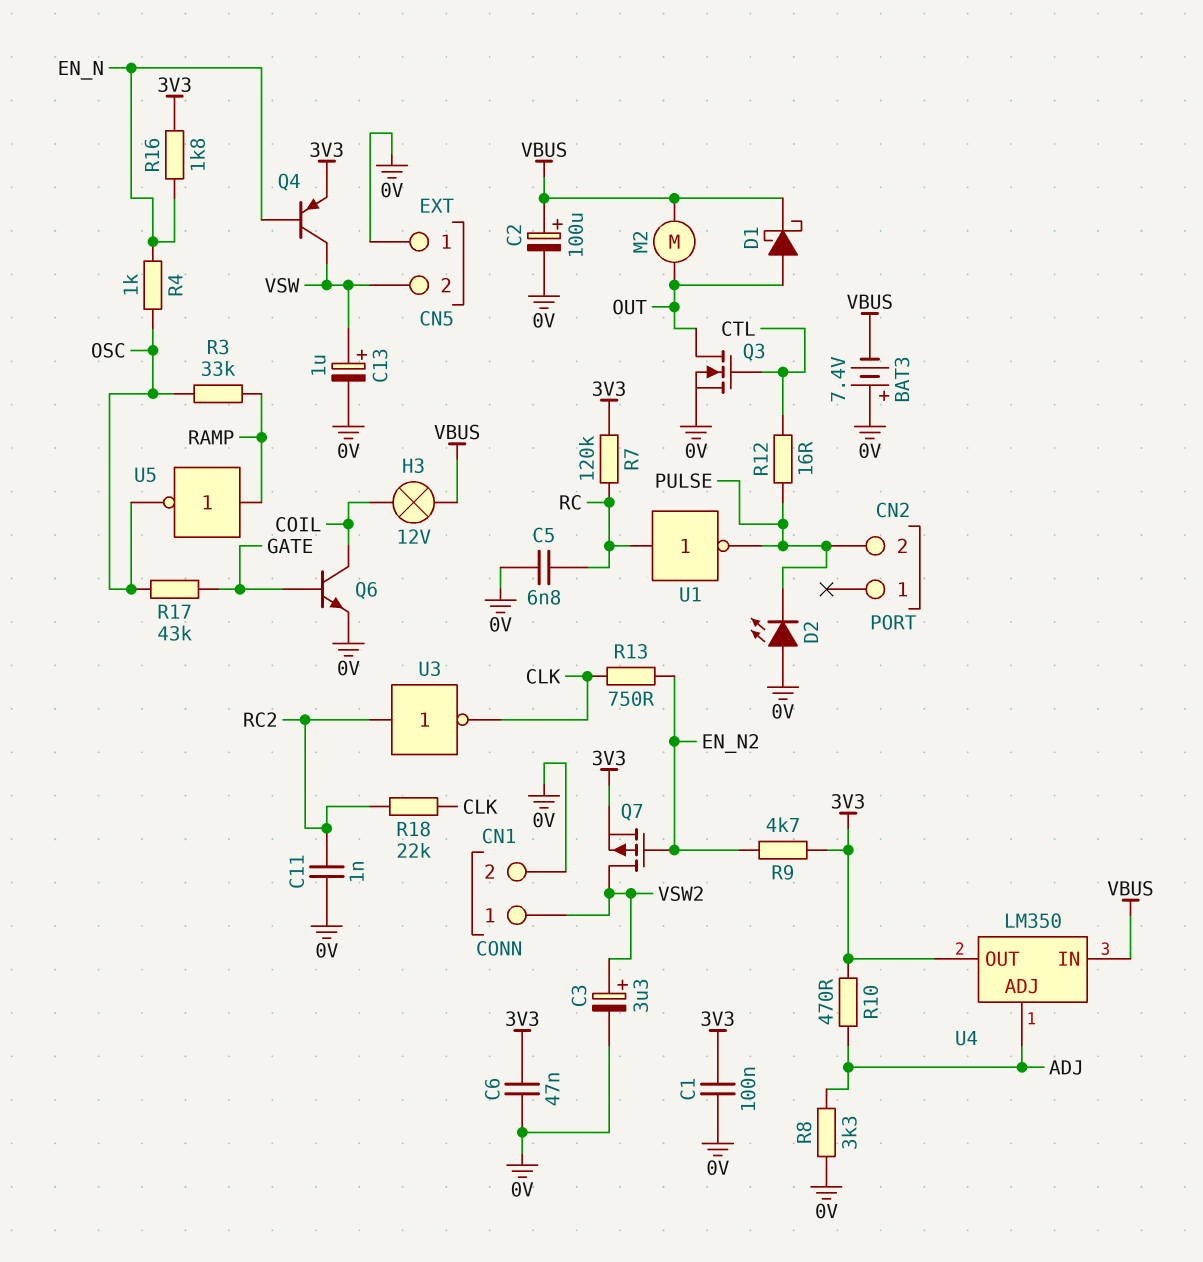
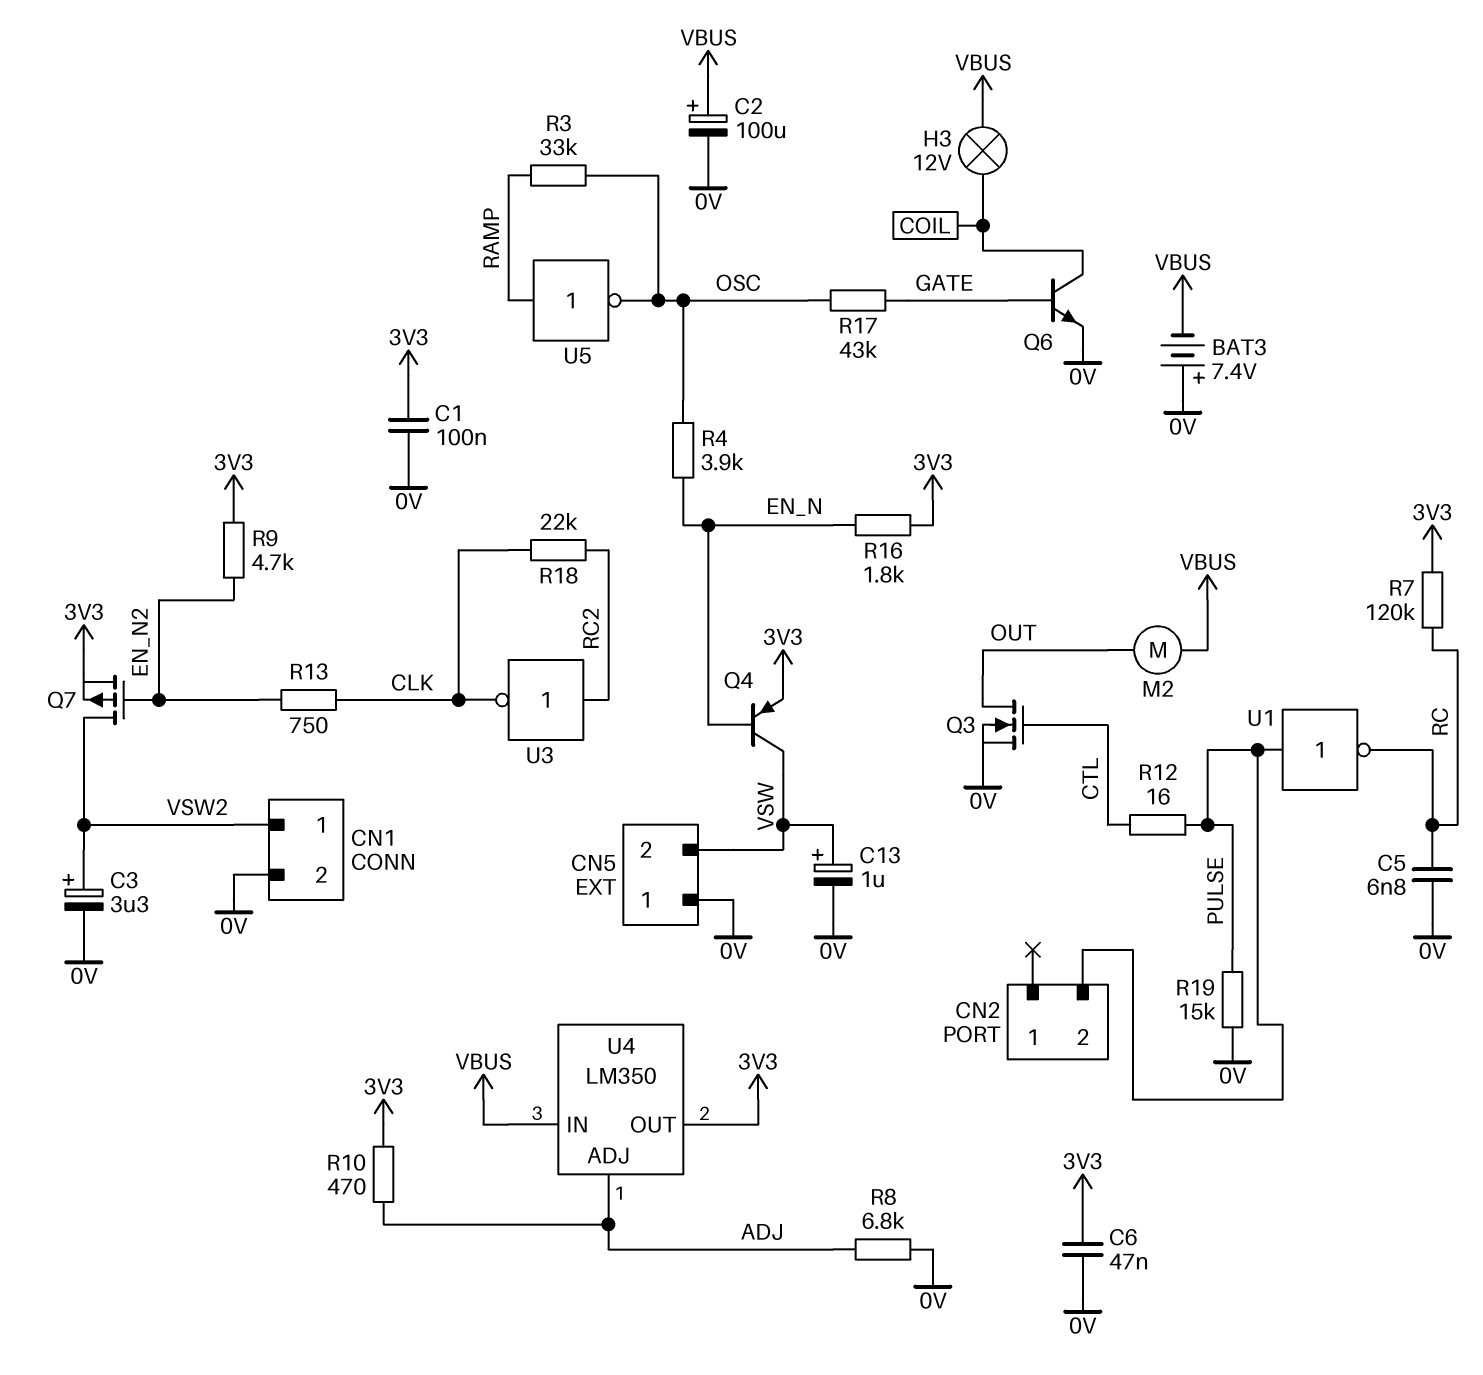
C11: 1nF (0V, RC2) -> none
D1: schottky (A OUT, K VBUS) -> none
D2: LED (A 0V, K PULSE) -> none
R4: 1k (EN_N, OSC) -> 3.9k (EN_N, OSC)
R8: 3.3k (0V, ADJ) -> 6.8k (0V, ADJ)
R19: none -> 15k (0V, PULSE)
U1: NOT (in RC, out PULSE) -> NOT (in PULSE, out RC)

